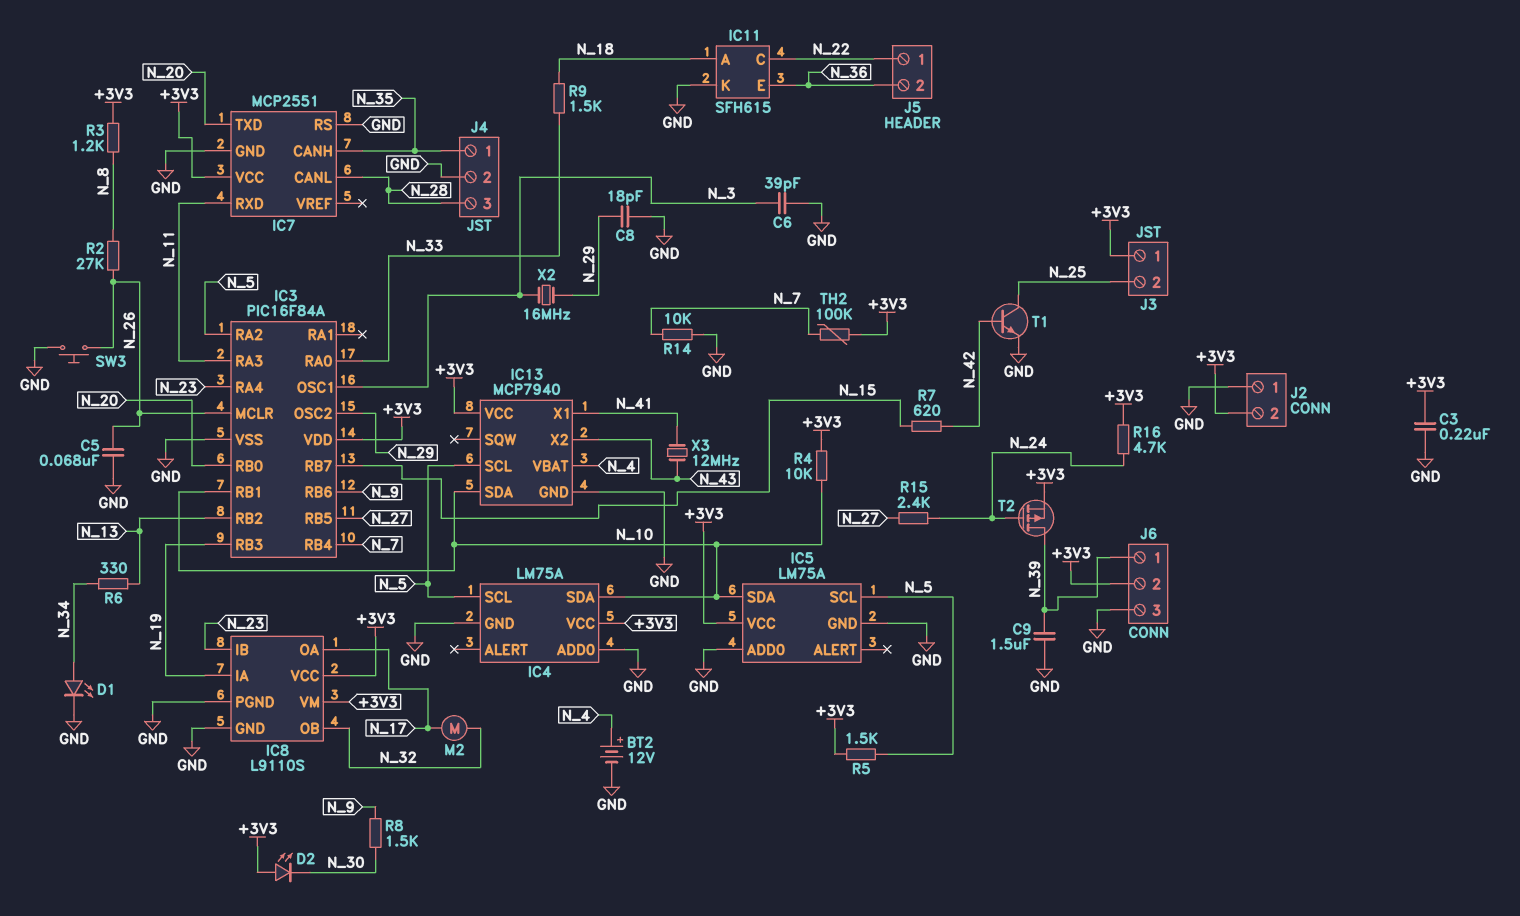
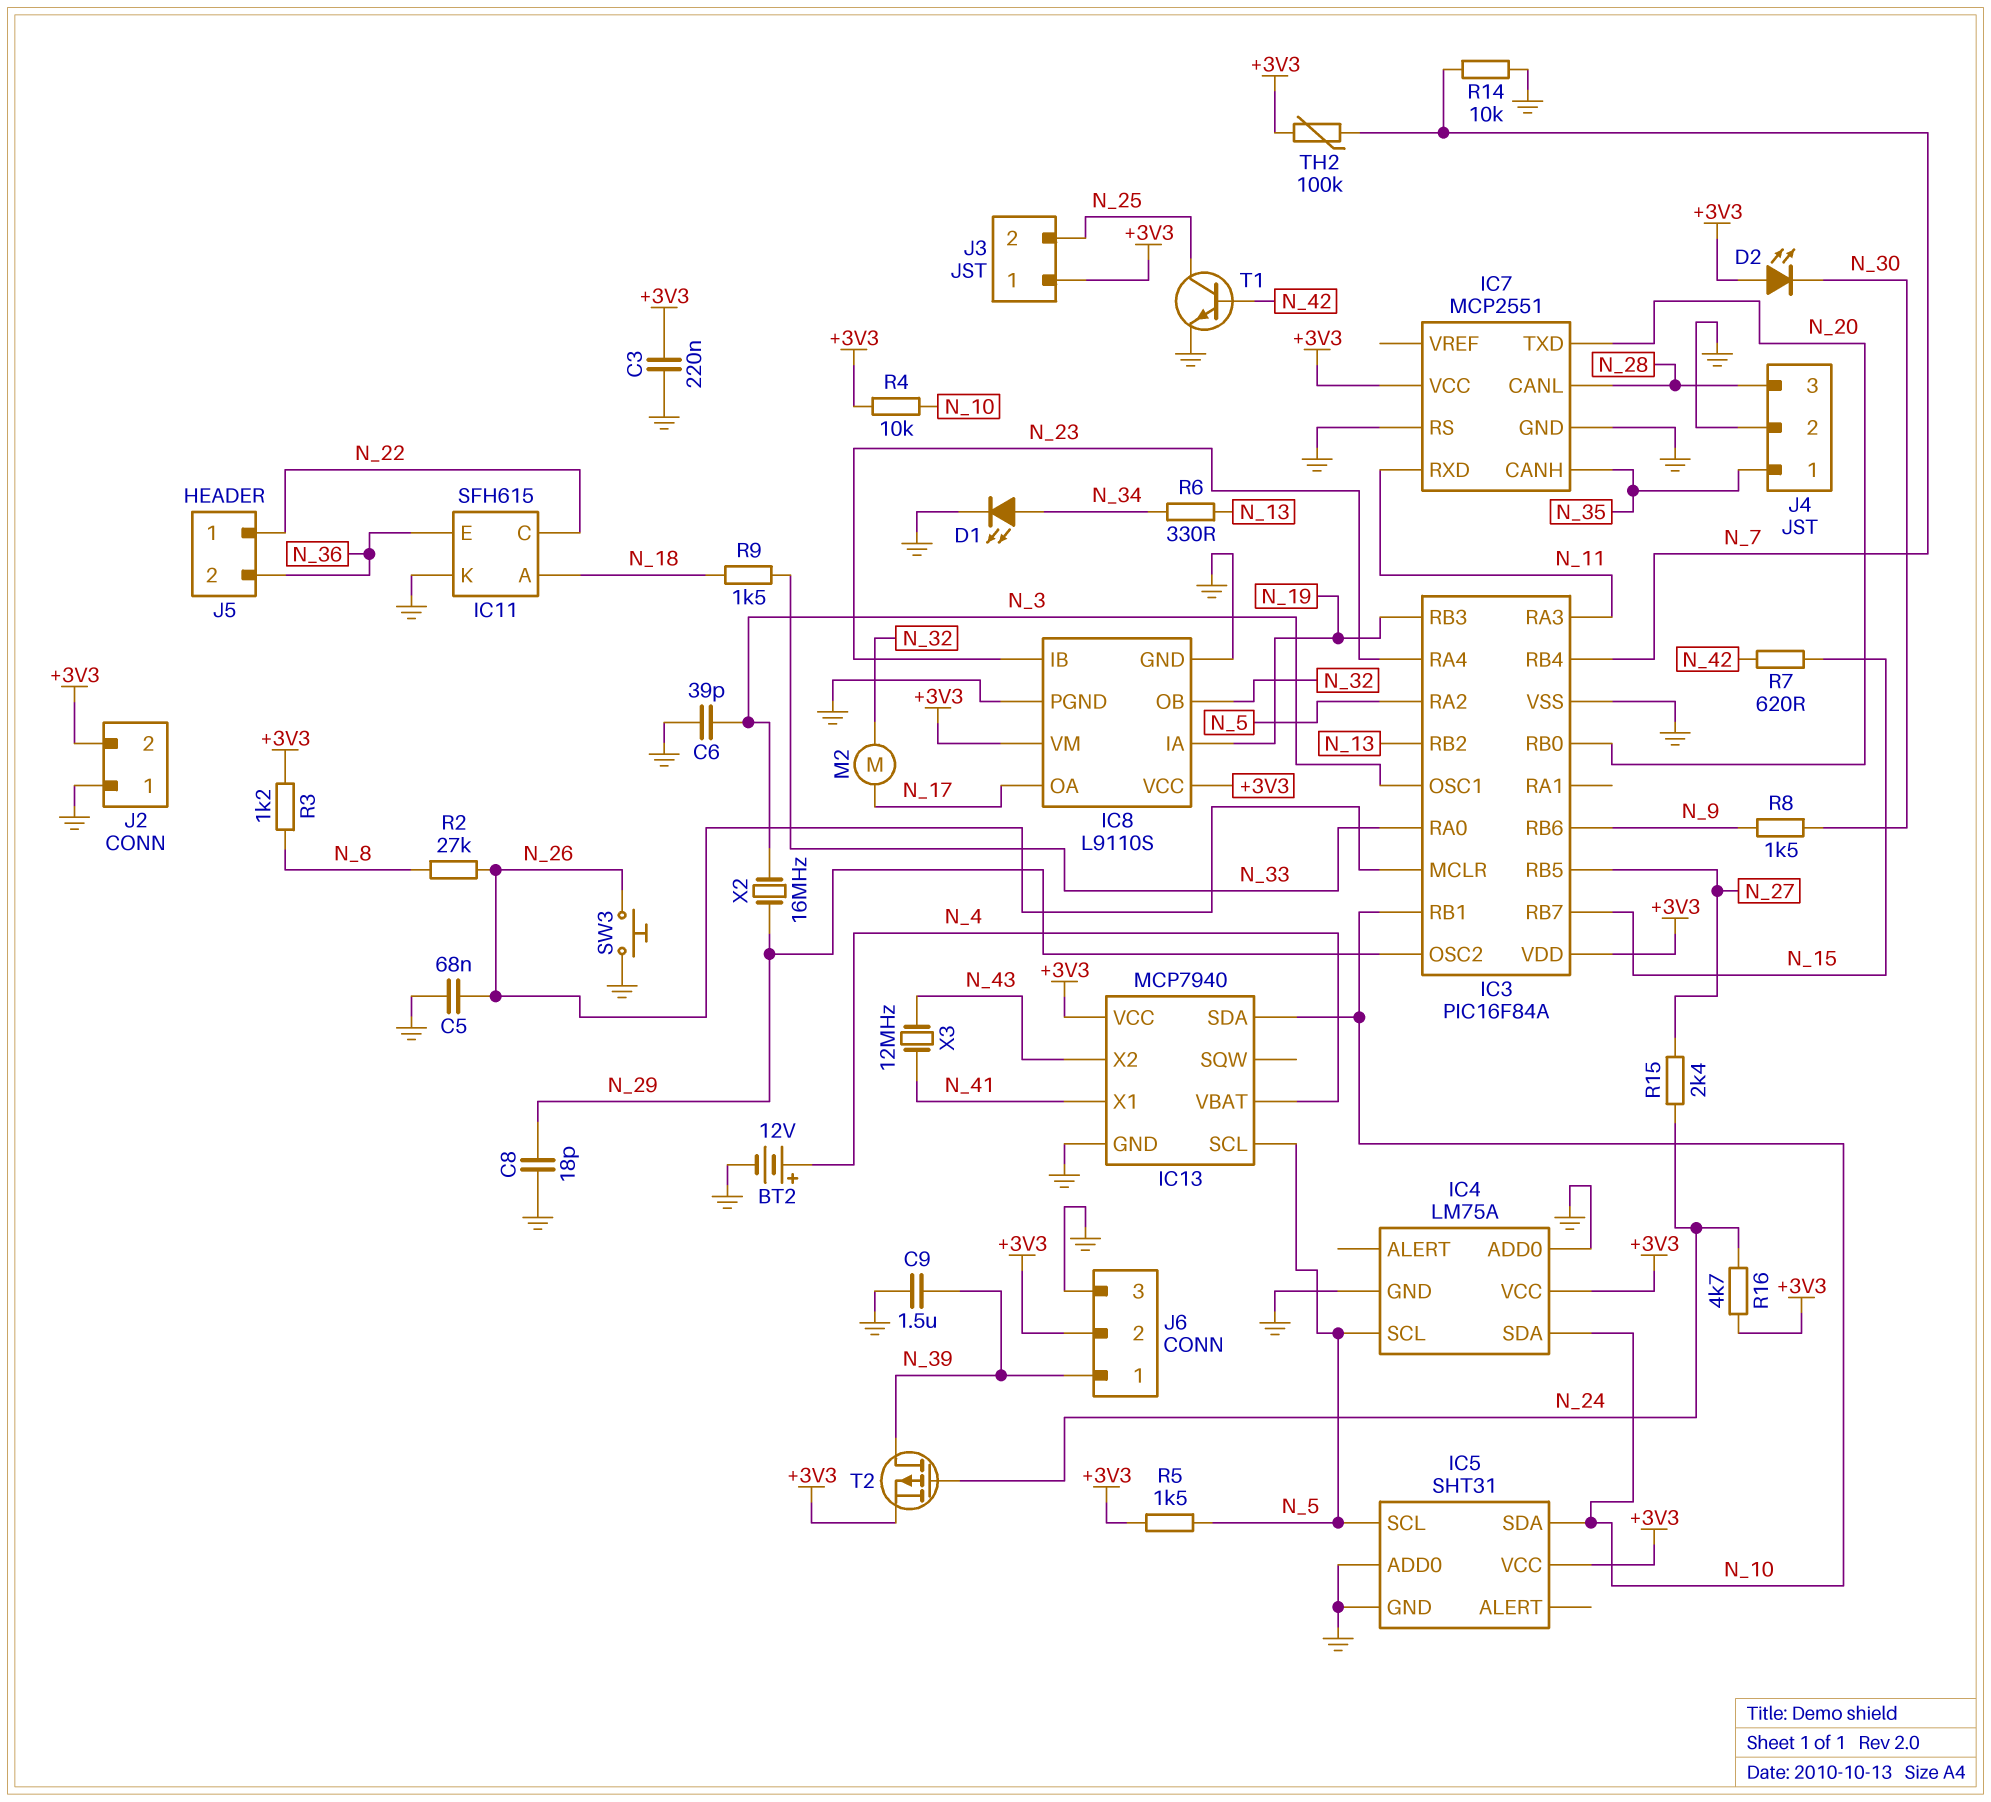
IC5: LM75A -> SHT31

